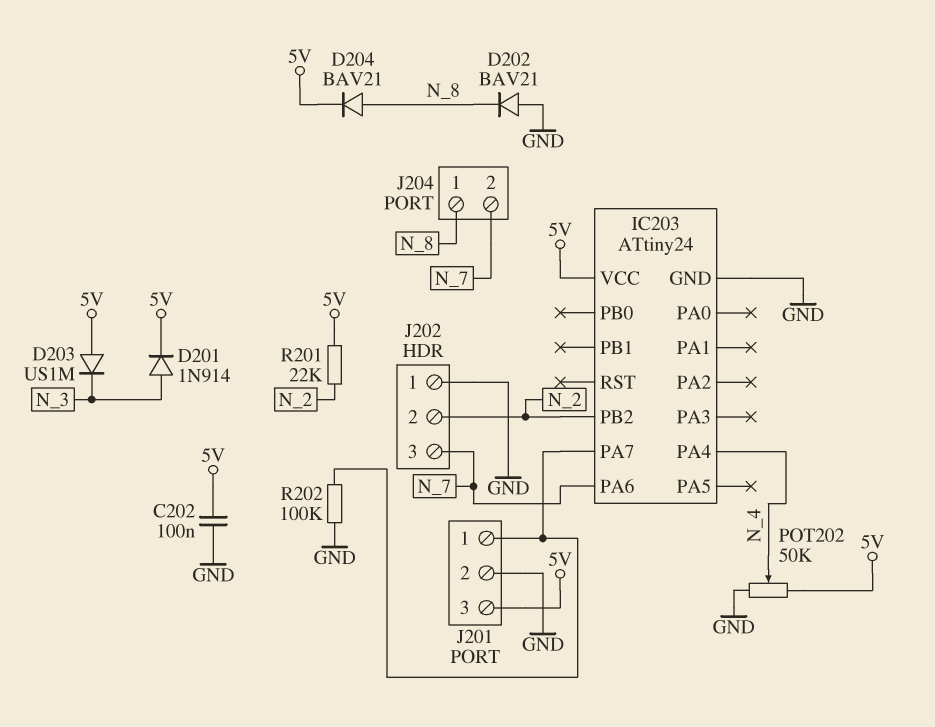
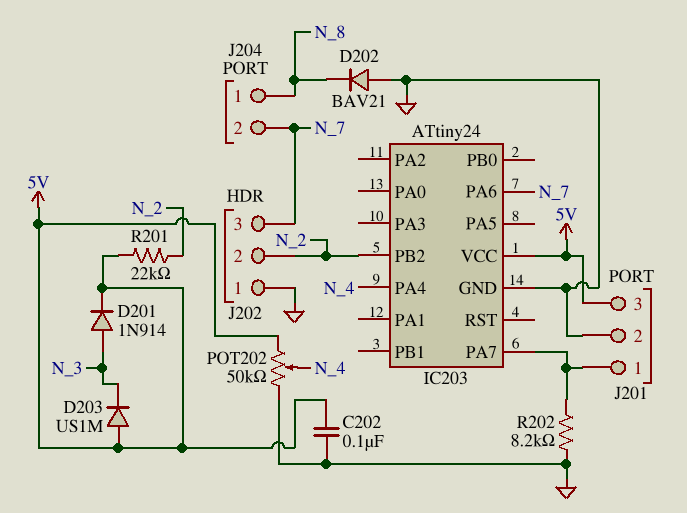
D204: diode BAV21 (A N_8, K 5V) -> none
R202: 100k (GND, IC203/PA7) -> 8.2k (GND, IC203/PA7)

